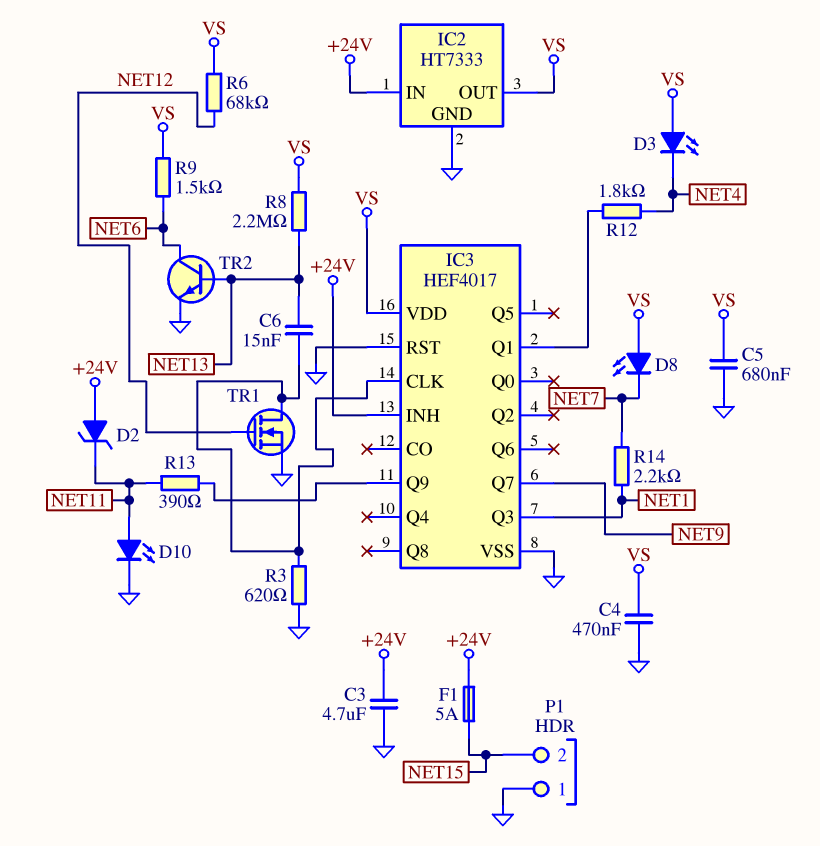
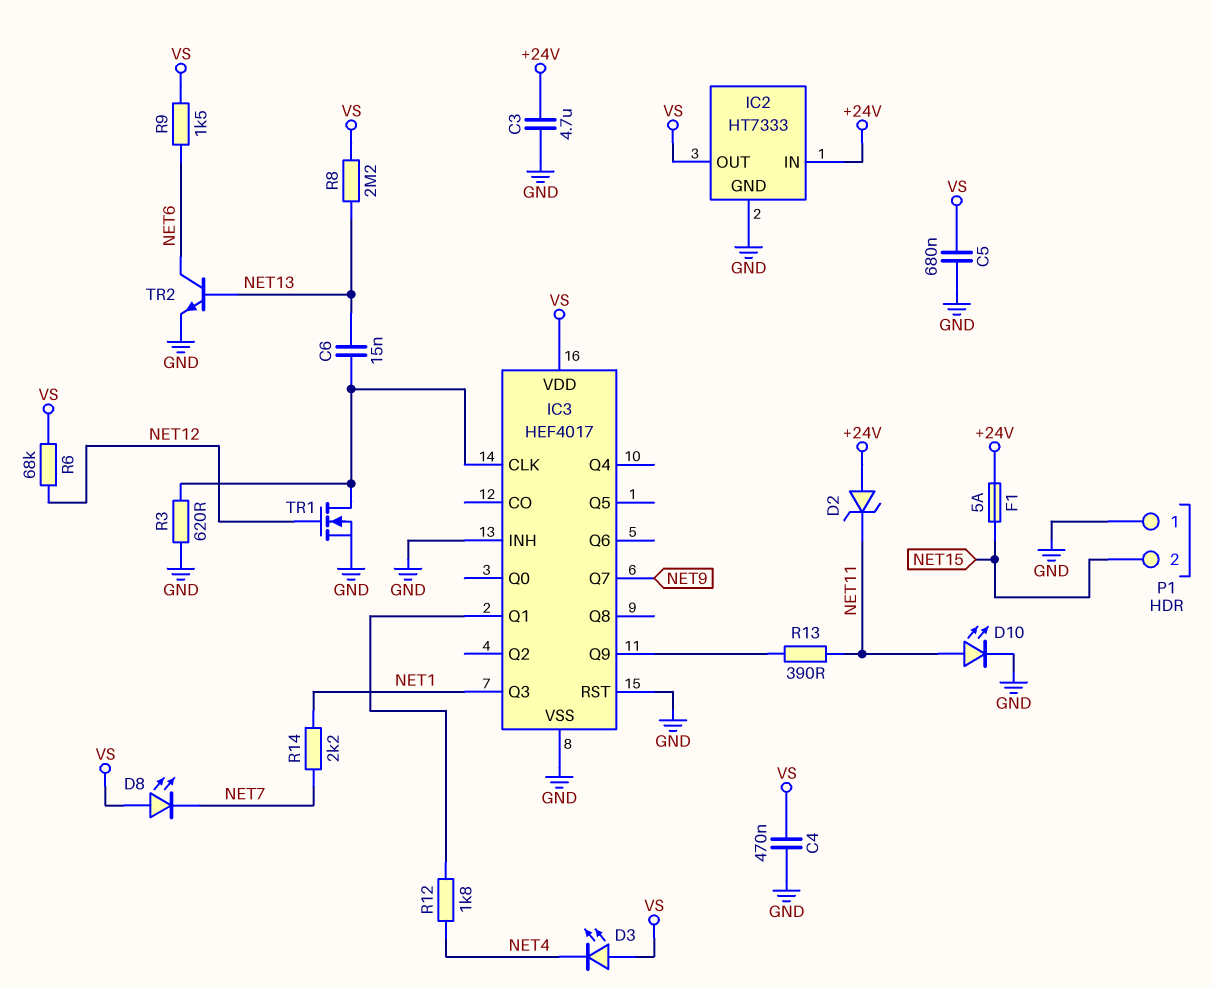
IC3 pin INH: +24V -> GND

